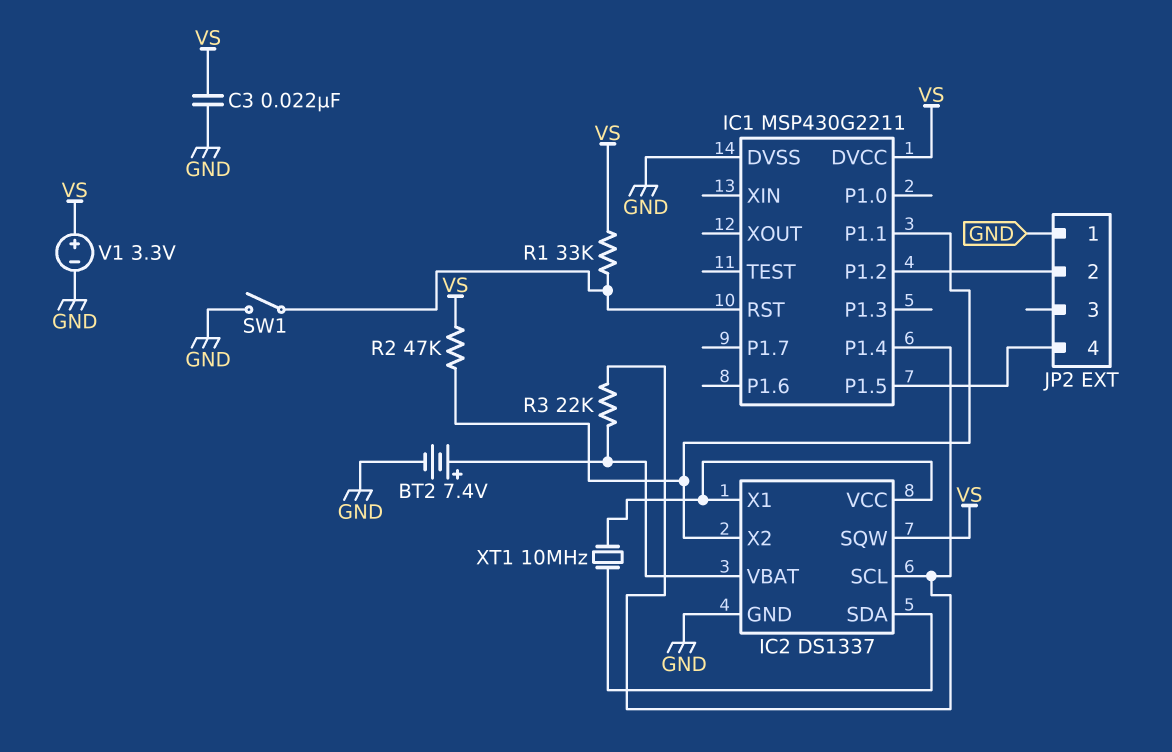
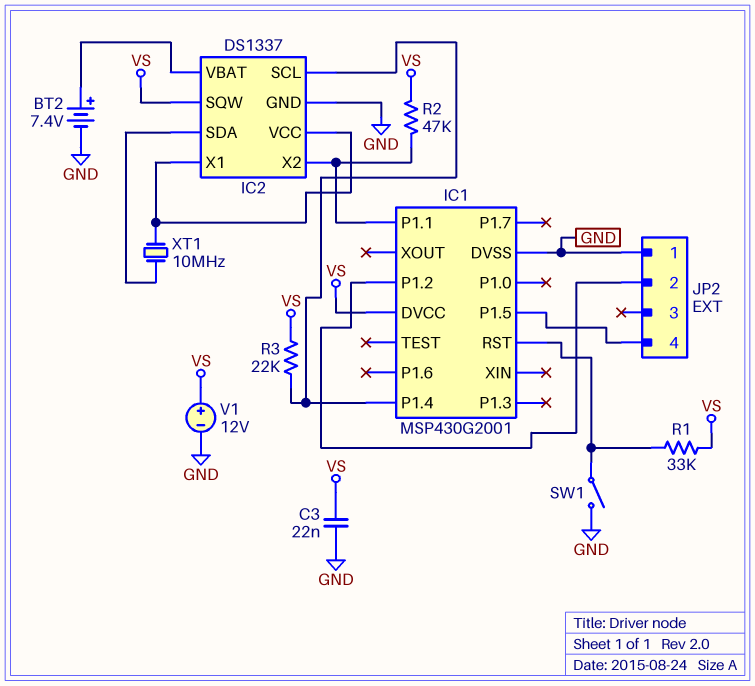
IC1: MSP430G2211 -> MSP430G2001
R3: 22k (IC1/P1.4, IC2/VBAT) -> 22k (IC1/P1.4, VS)
V1: 3.3V (plus VS, minus GND) -> 12V (plus VS, minus GND)

